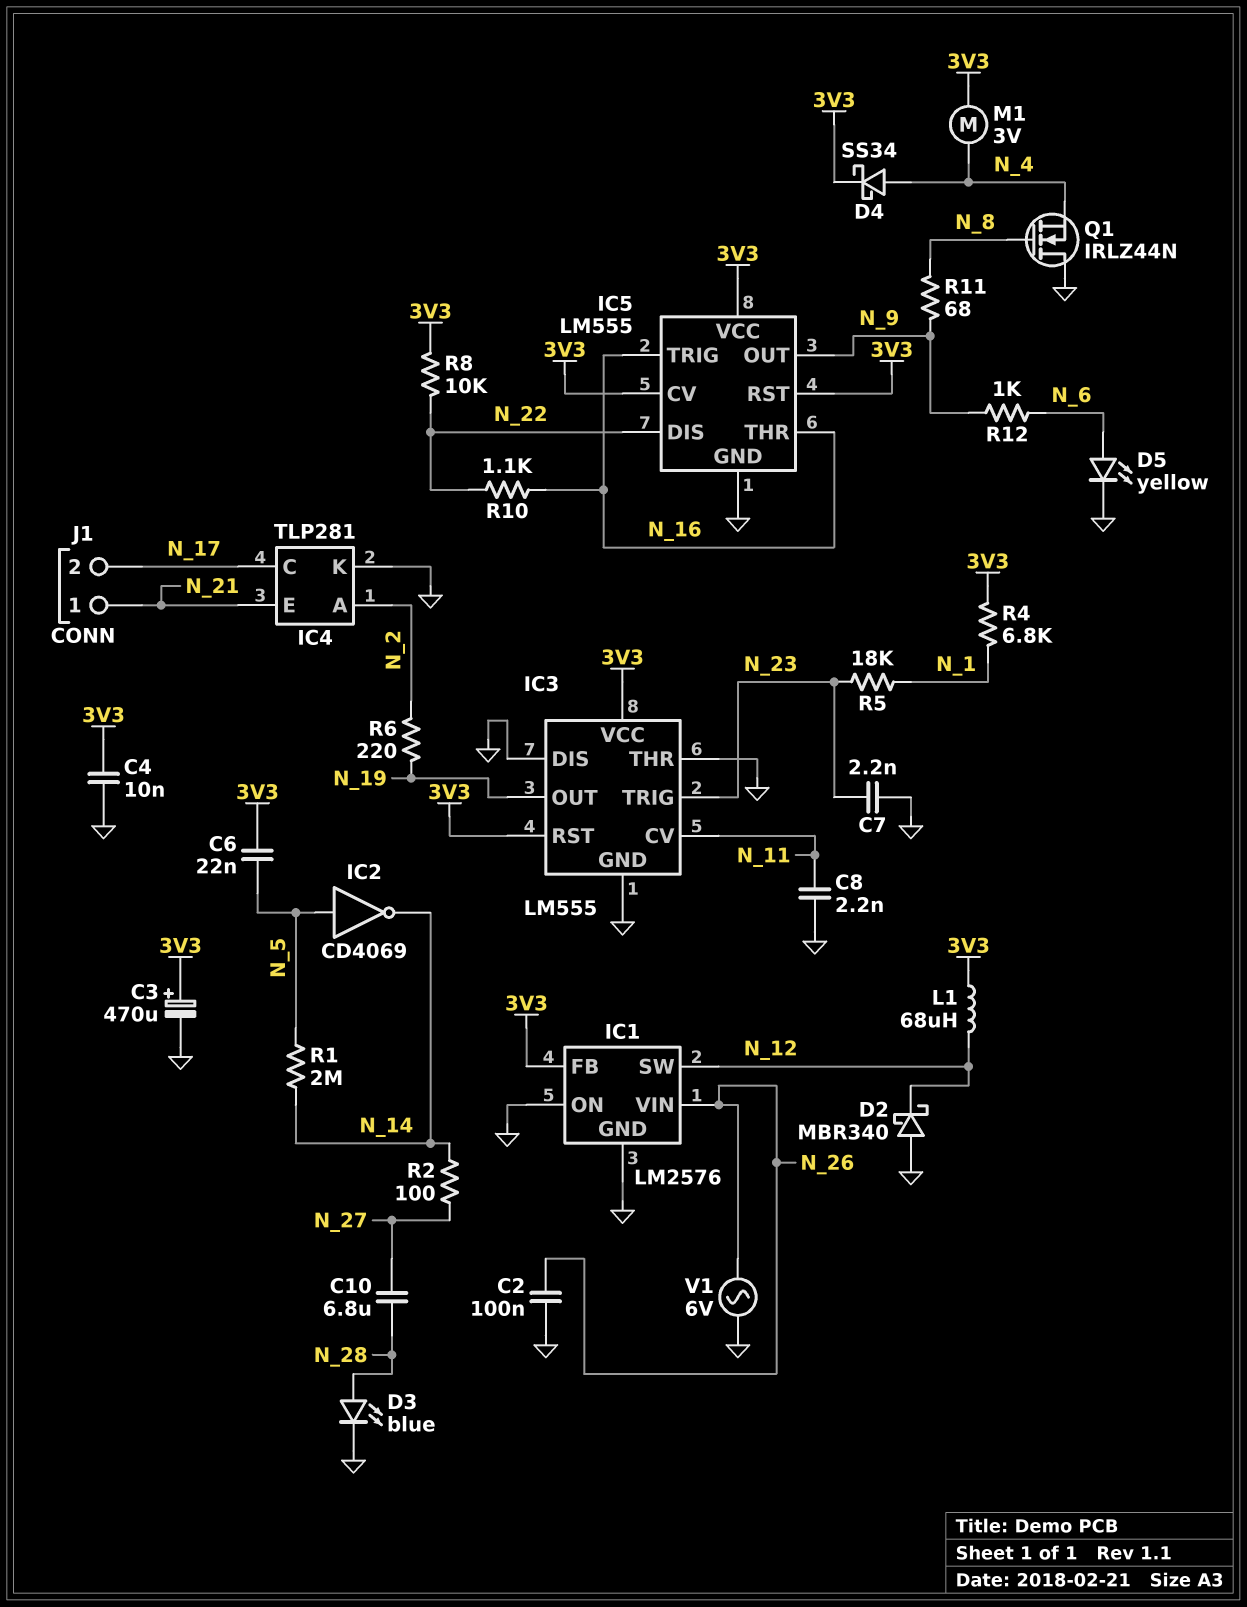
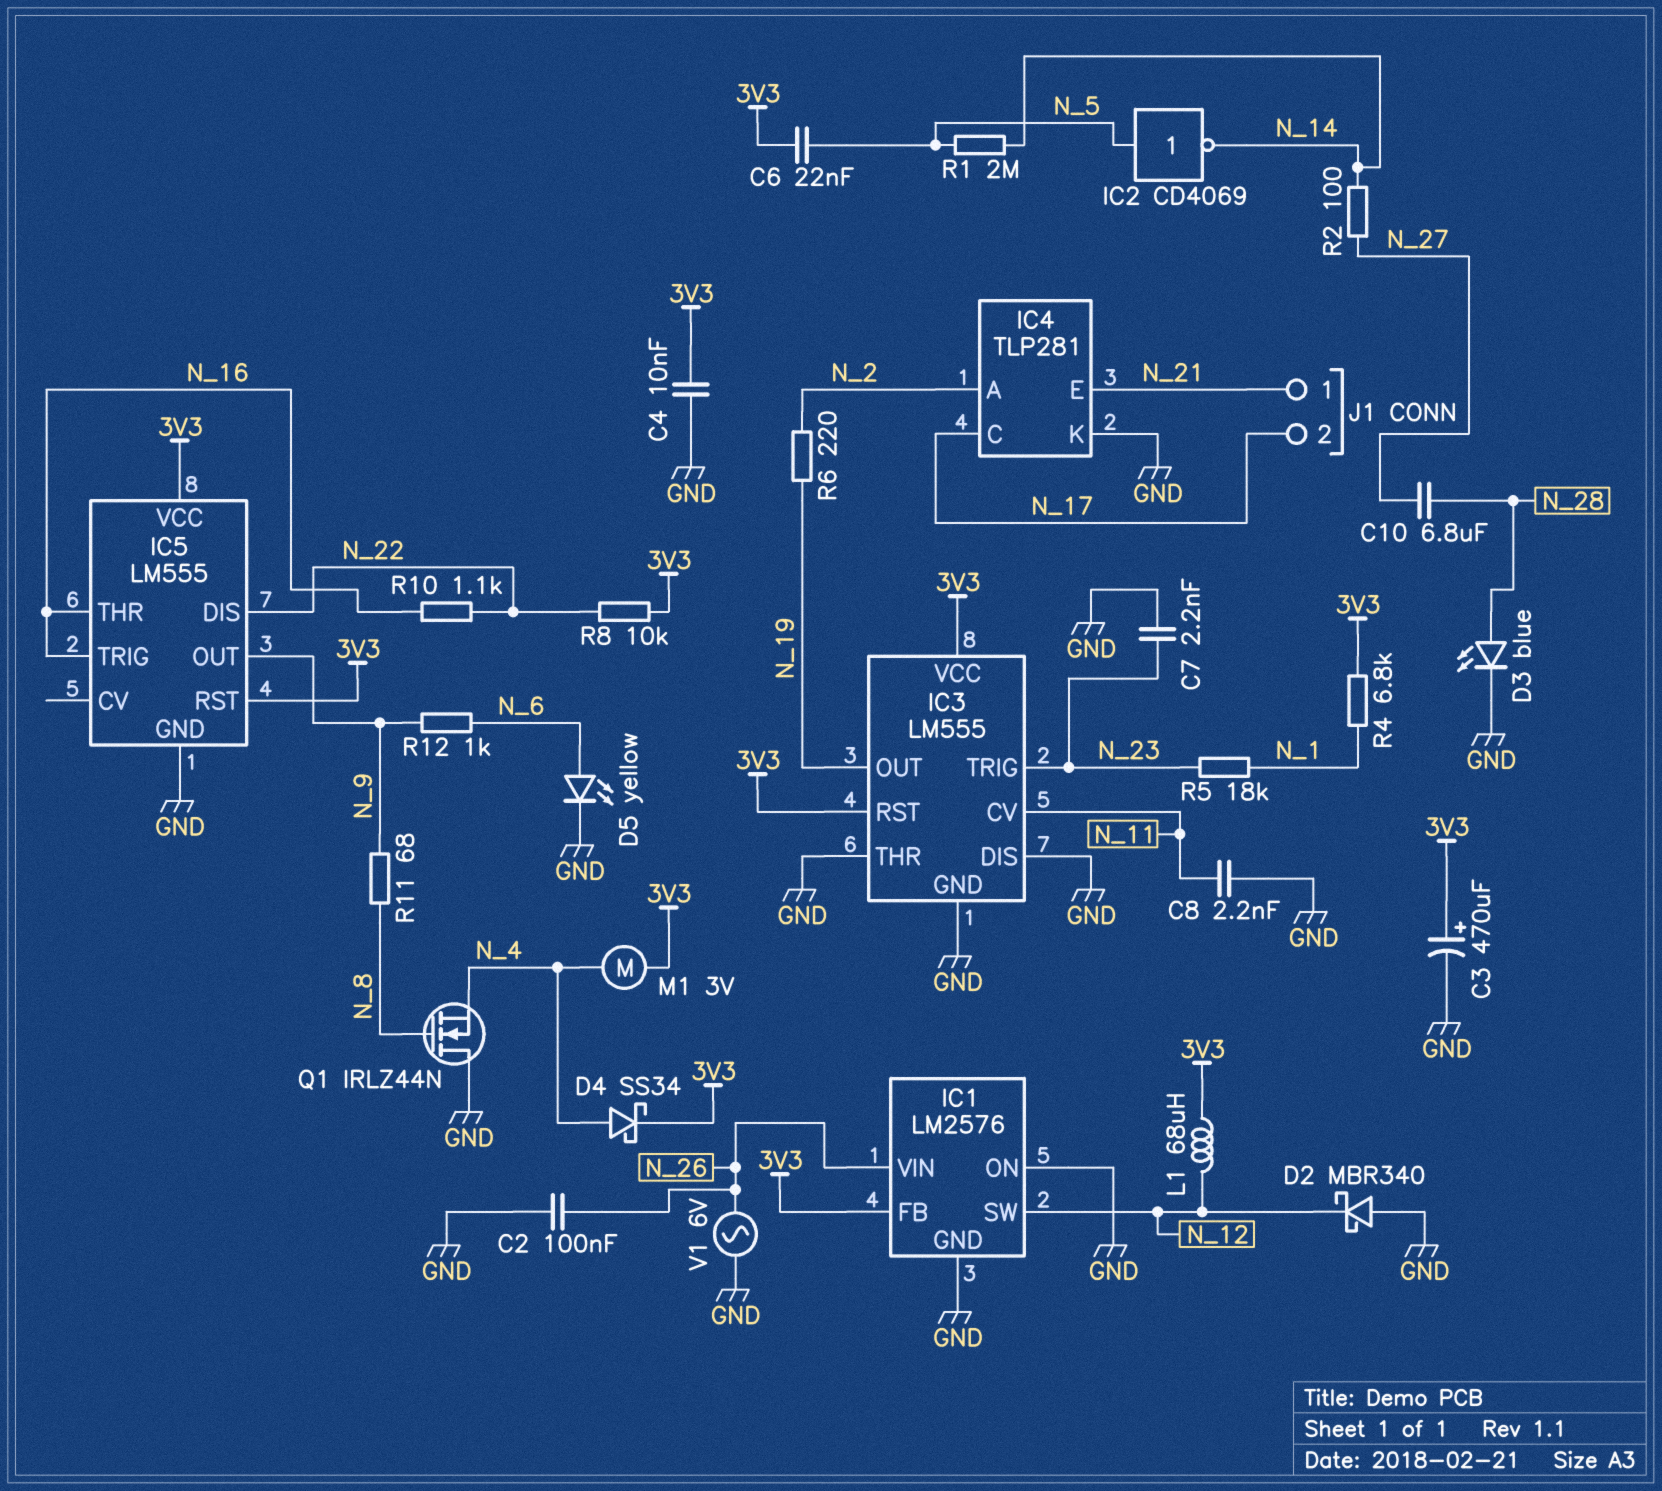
IC5 pin CV: 3V3 -> none

